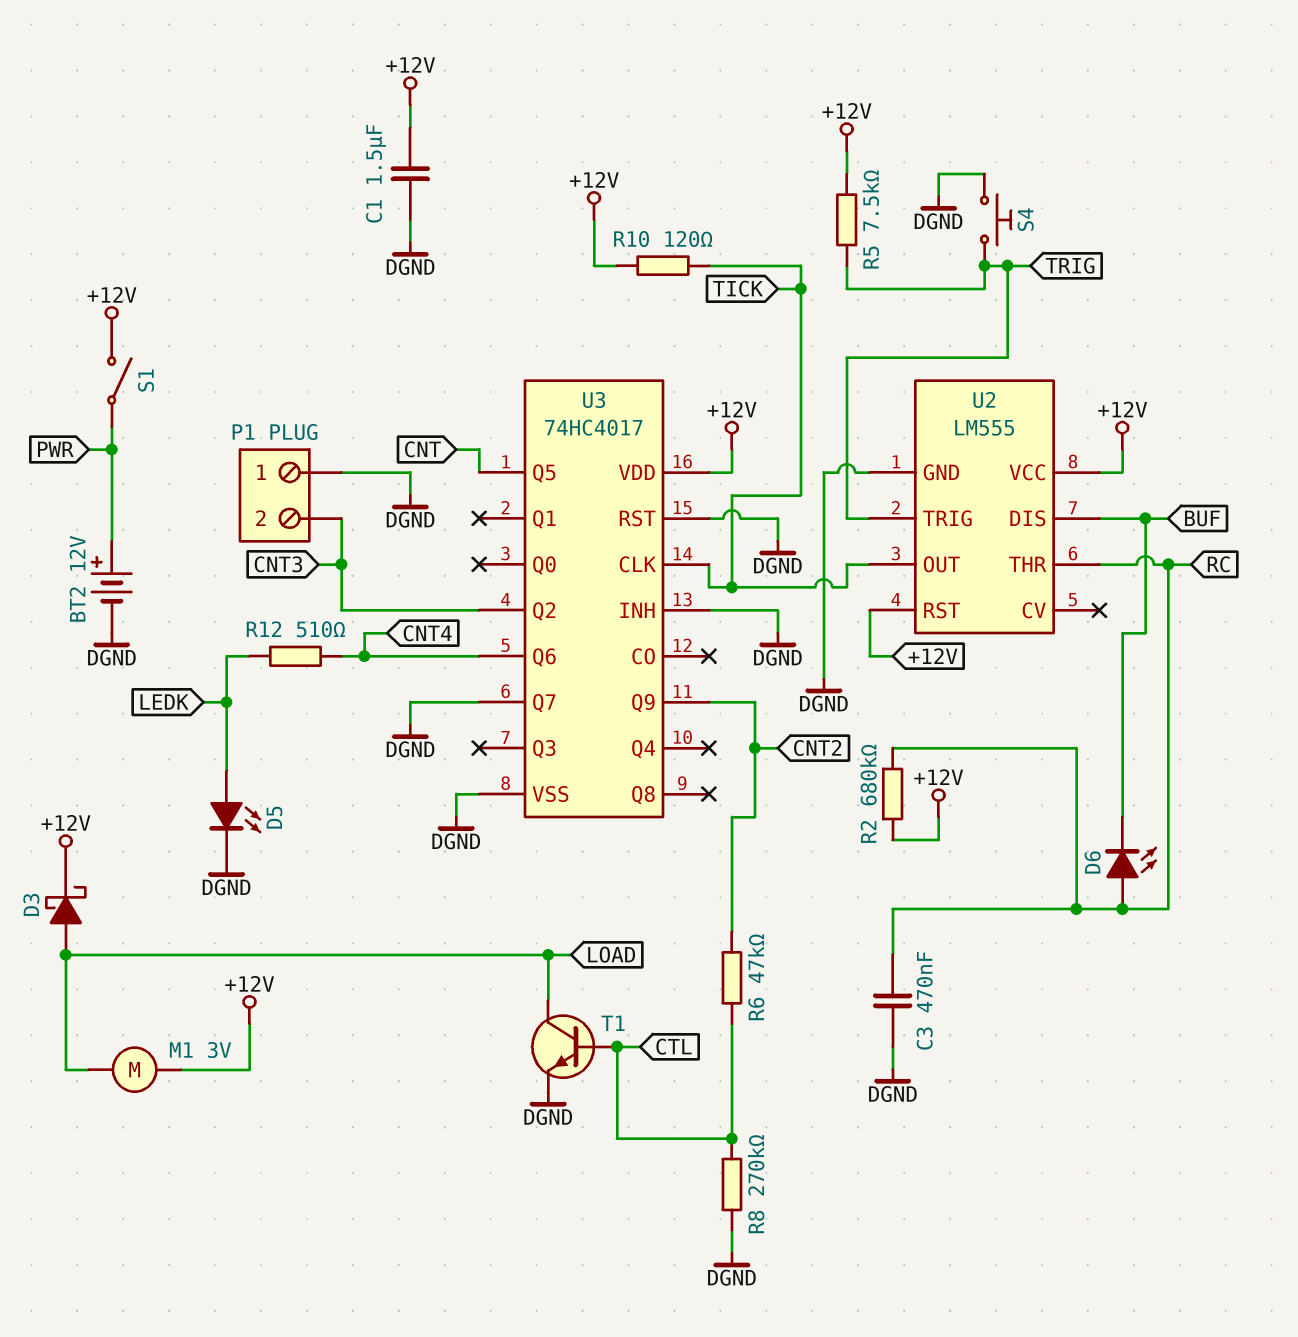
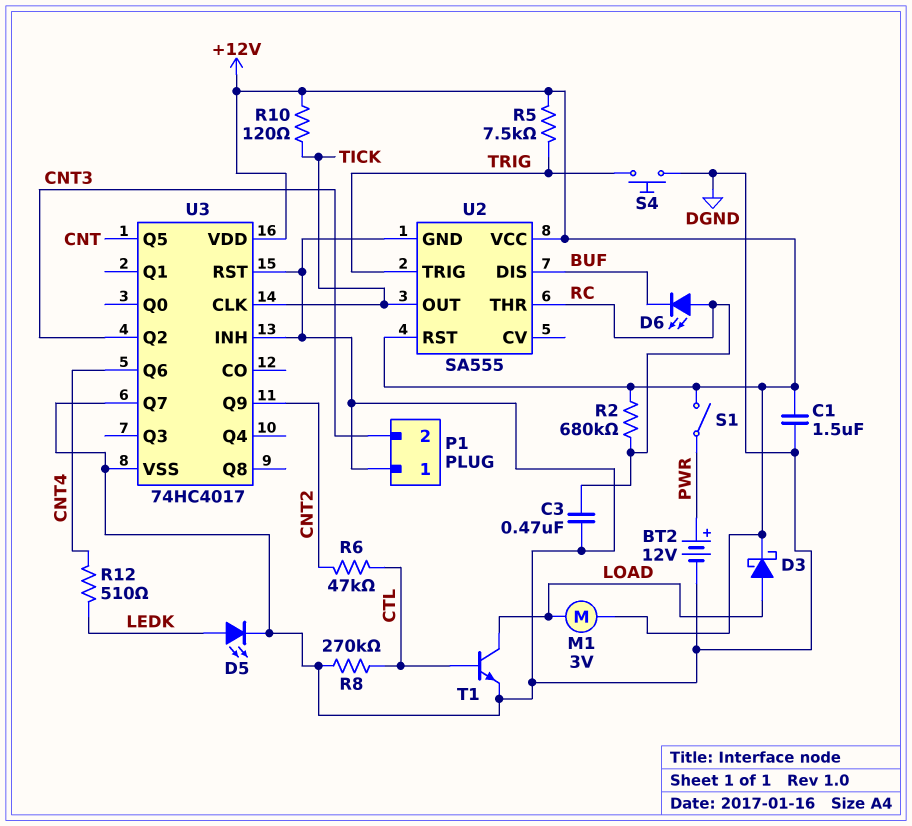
U2: LM555 -> SA555

